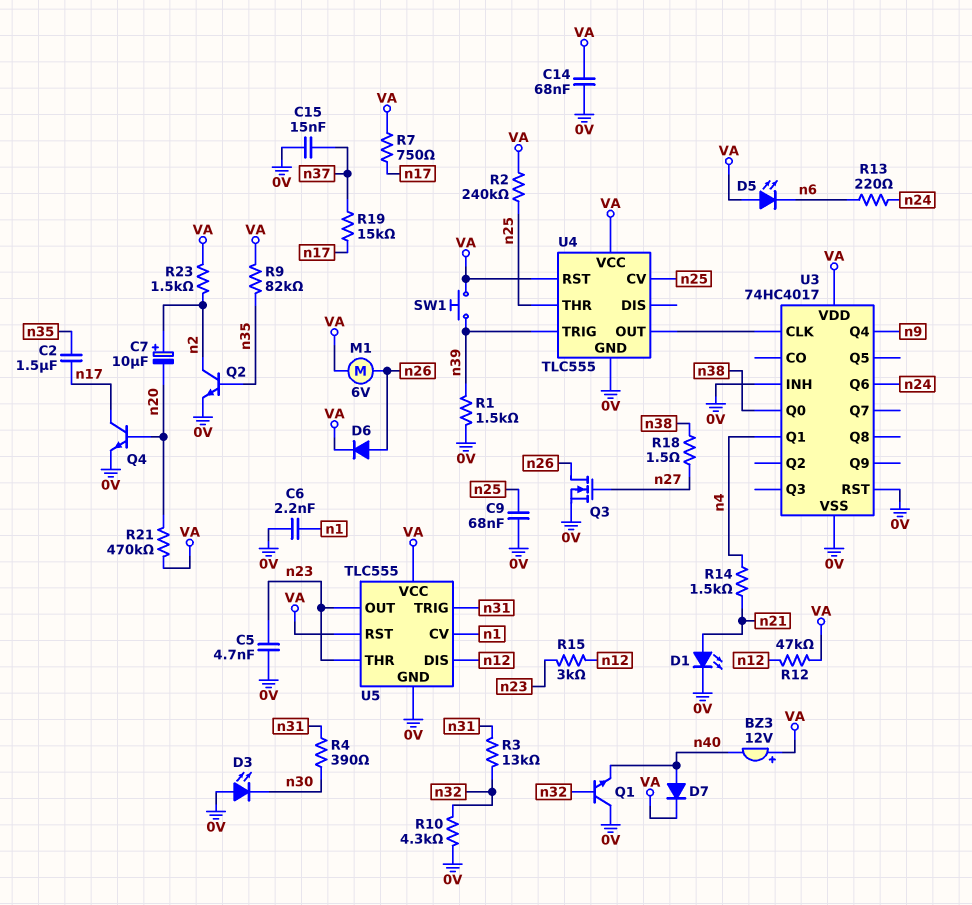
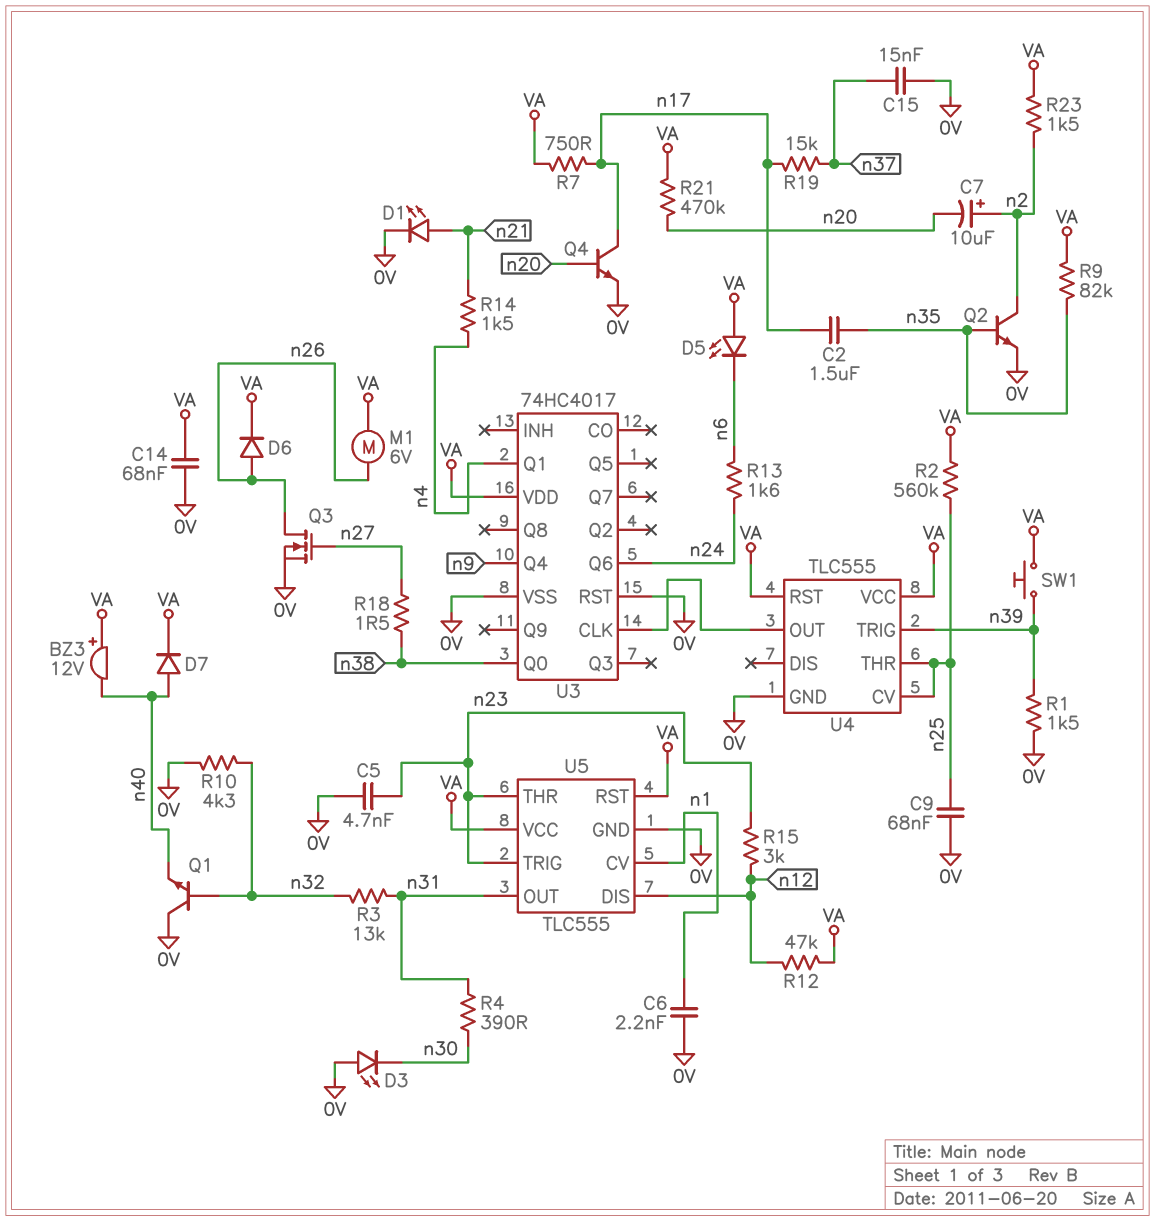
R2: 240k (VA, n25) -> 560k (VA, n25)
R13: 220 (n6, n24) -> 1.6k (n6, n24)
U3 pin INH: 0V -> none
U5 pin OUT: n23 -> n31
U5 pin TRIG: n31 -> n23

